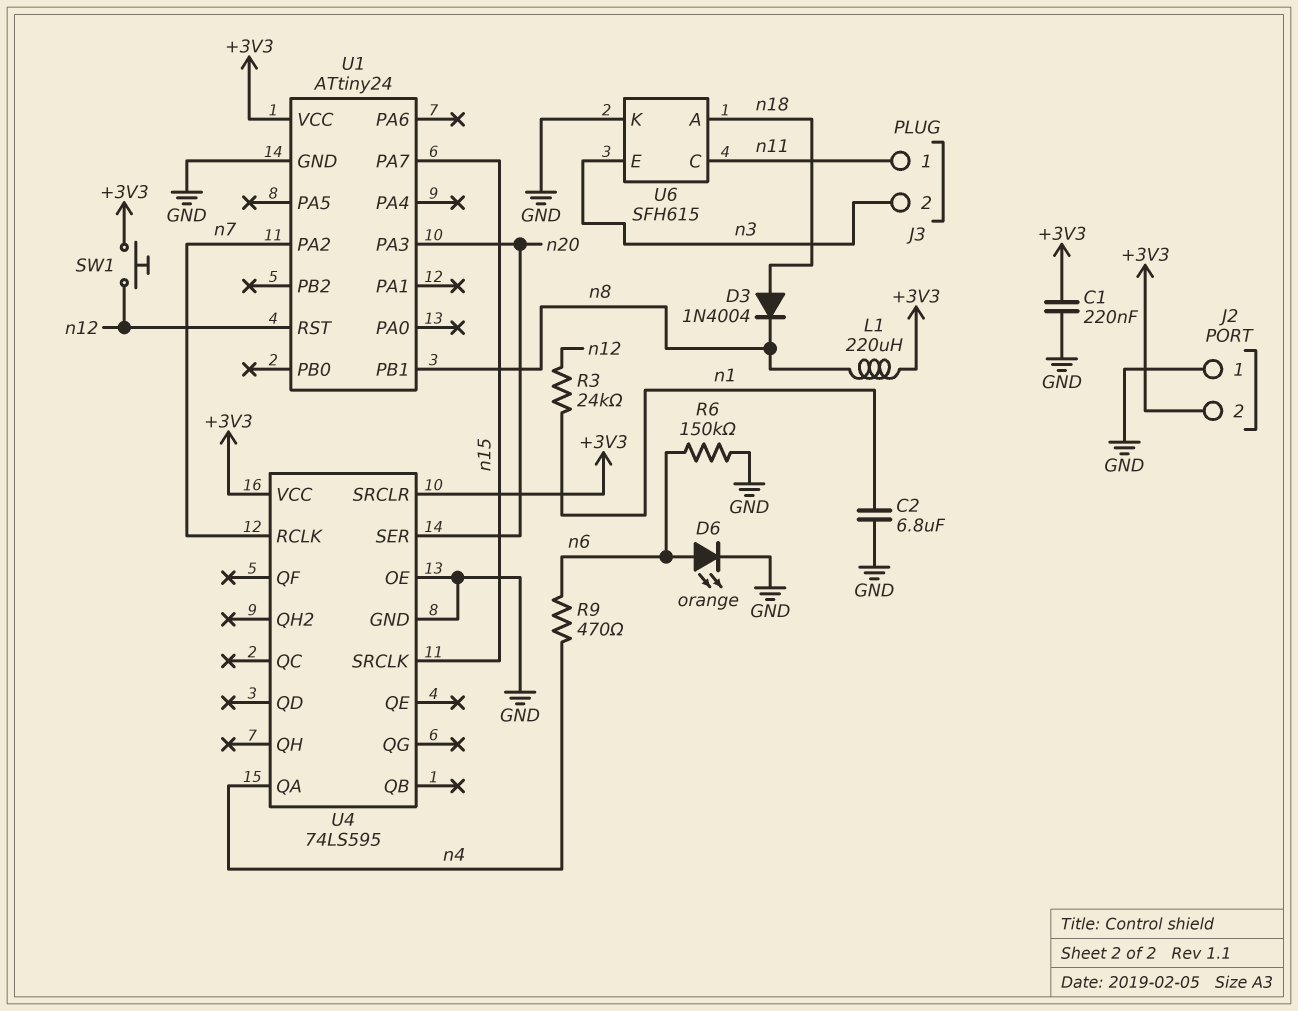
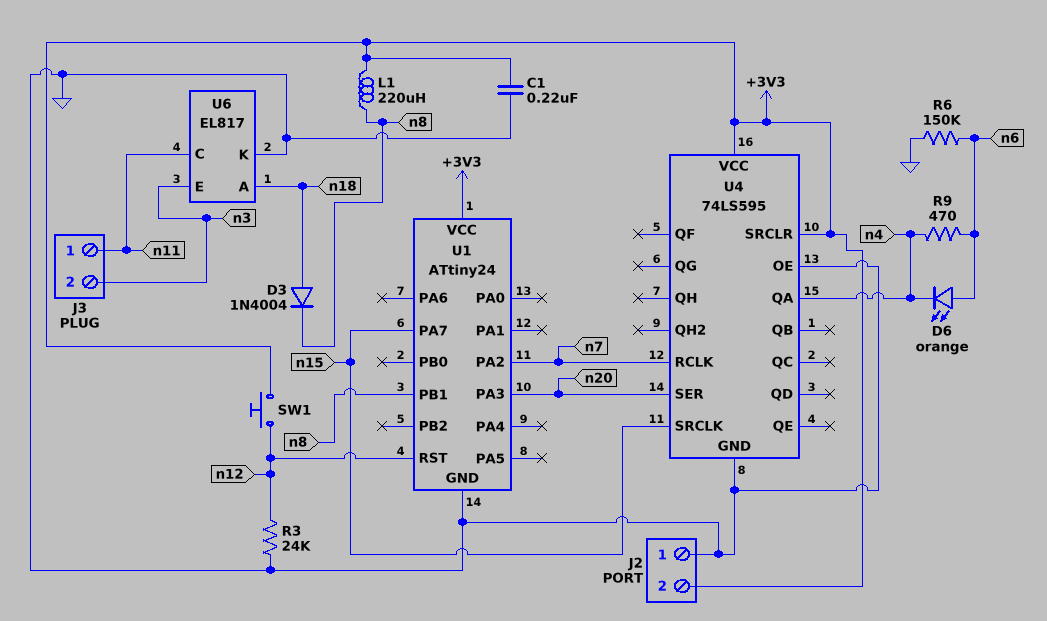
C2: 6.8uF (GND, n1) -> none
D6: LED orange (A n6, K GND) -> LED orange (A n6, K n4)
R3: 24k (n1, n12) -> 24k (GND, n12)
U6: SFH615 -> EL817

